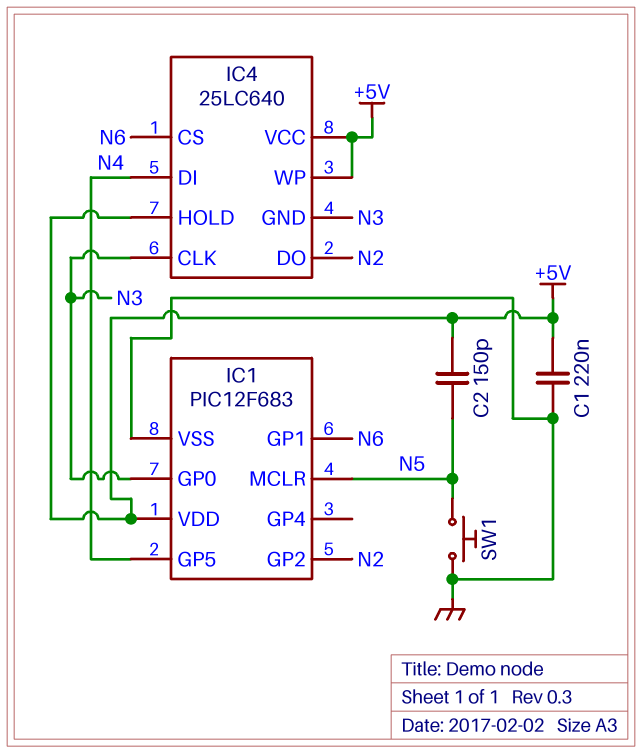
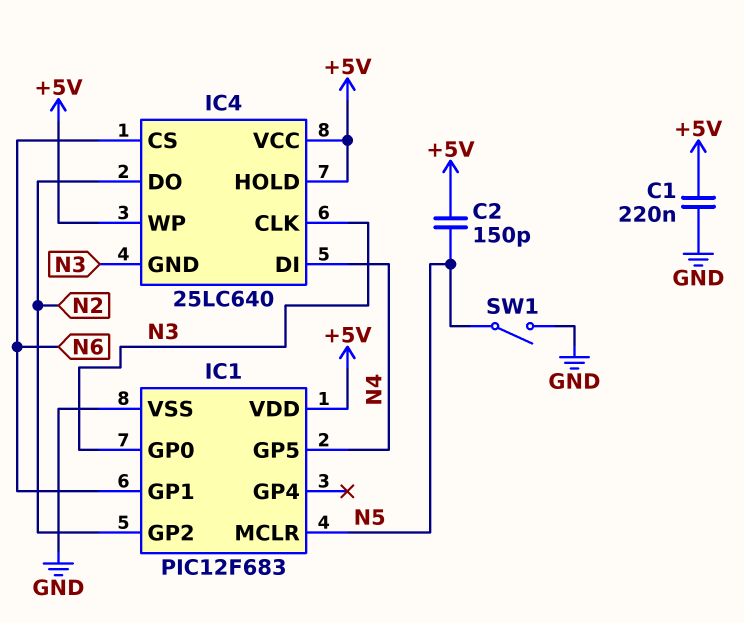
SW1: button (GND, N5) -> switch (GND, N5)

